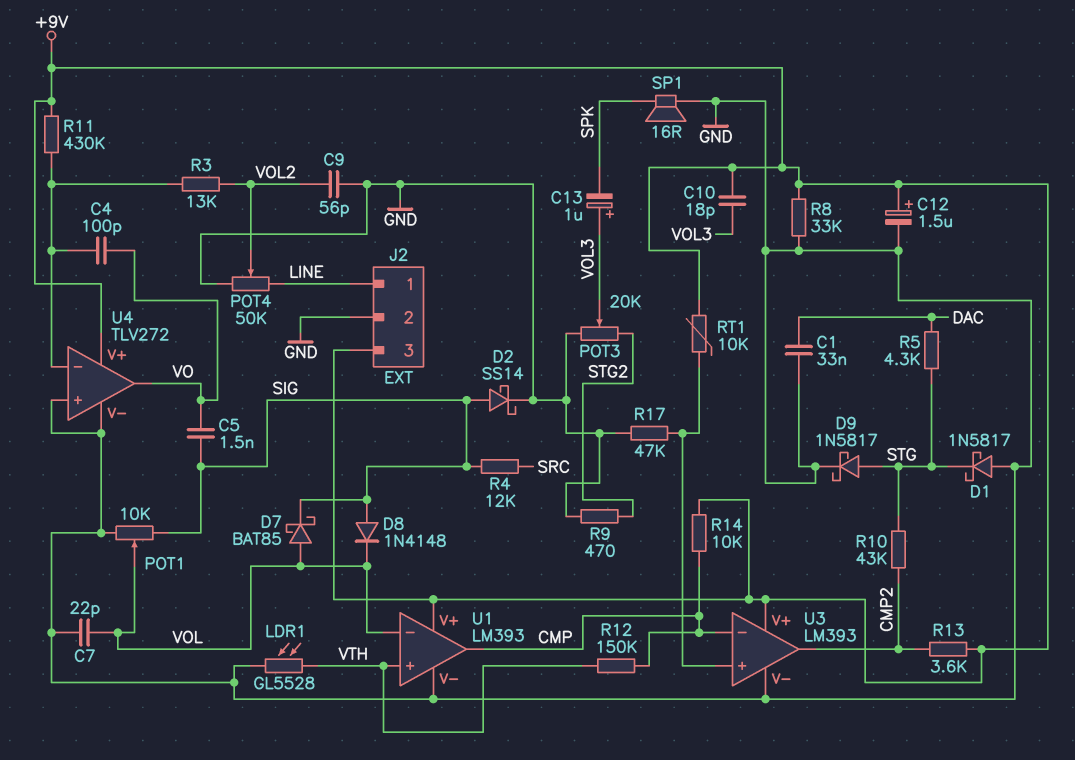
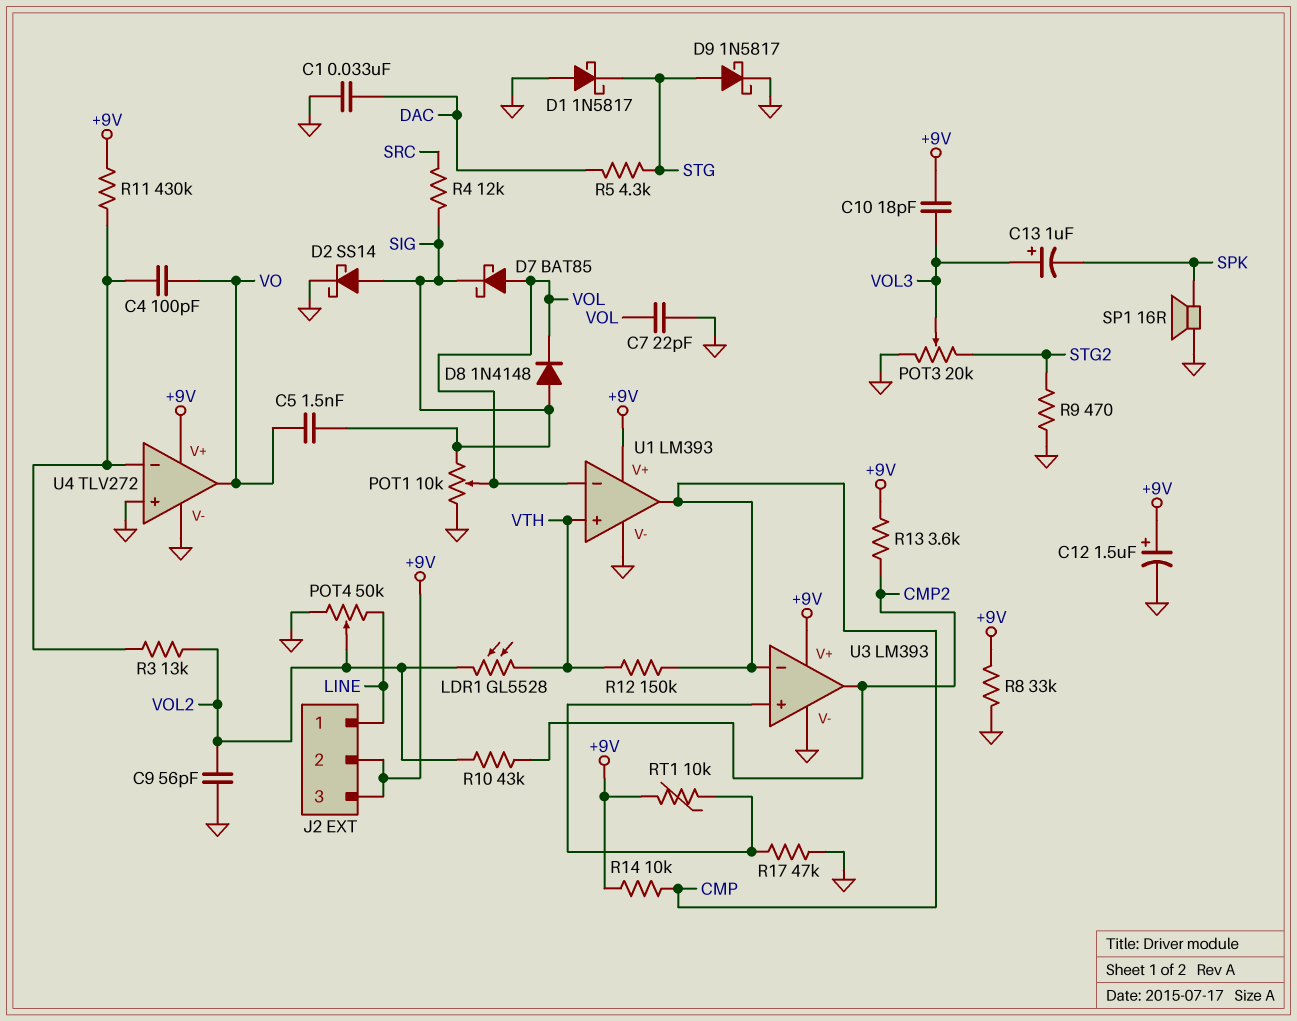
J2 pin 2: GND -> +9V
LDR1: GL5528 (GND, VTH) -> GL5528 (VOL2, VTH)
R10: 43k (CMP2, STG) -> 43k (CMP2, VOL2)

